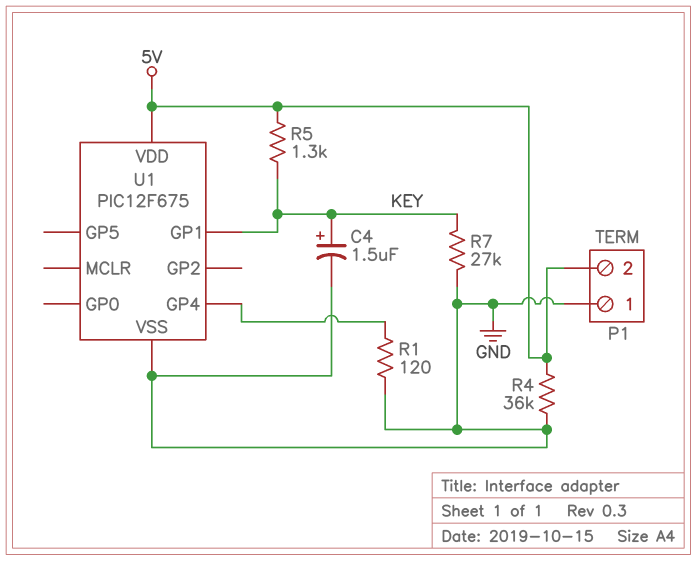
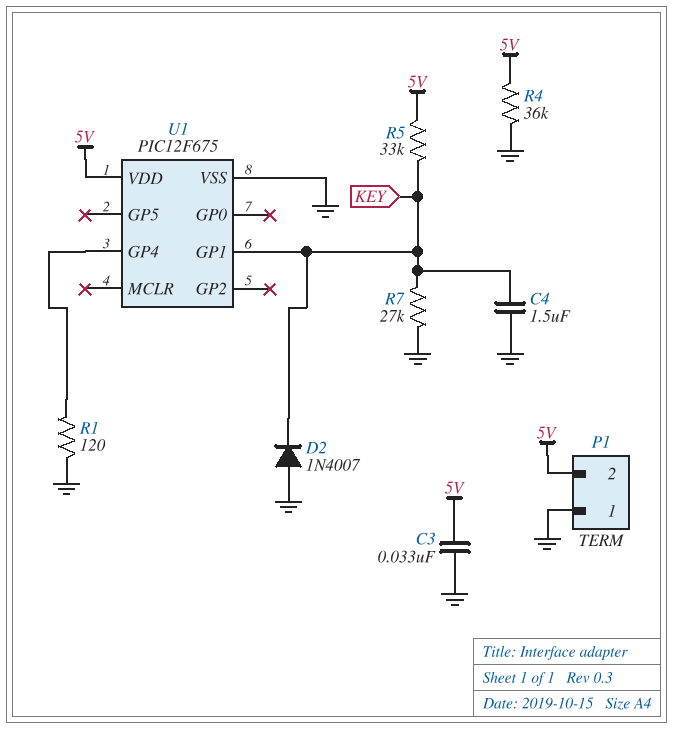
C3: none -> 33nF (5V, GND)
C4: 1.5uF (plus KEY, minus GND) -> 1.5uF (GND, KEY)
D2: none -> diode 1N4007 (A GND, K KEY)
R5: 1.3k (5V, KEY) -> 33k (5V, KEY)

